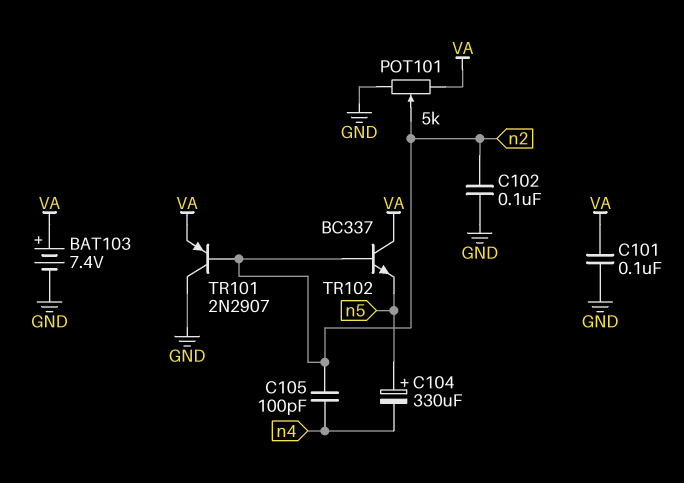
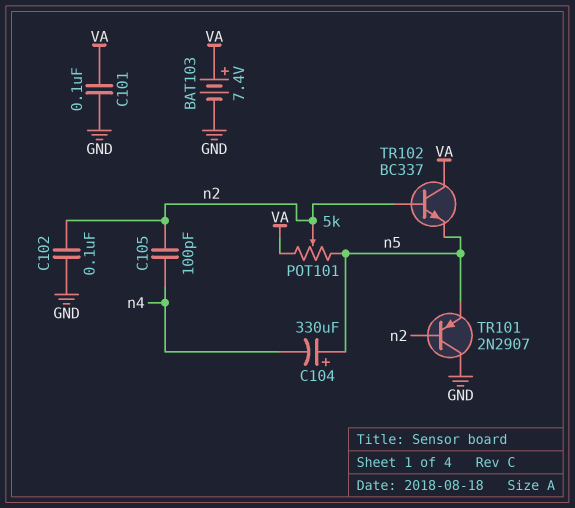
POT101: 5k (GND, VA, wiper n2) -> 5k (VA, n5, wiper n2)
TR101: PNP 2N2907 (B n2, C GND, E VA) -> PNP 2N2907 (B n2, C GND, E n5)

